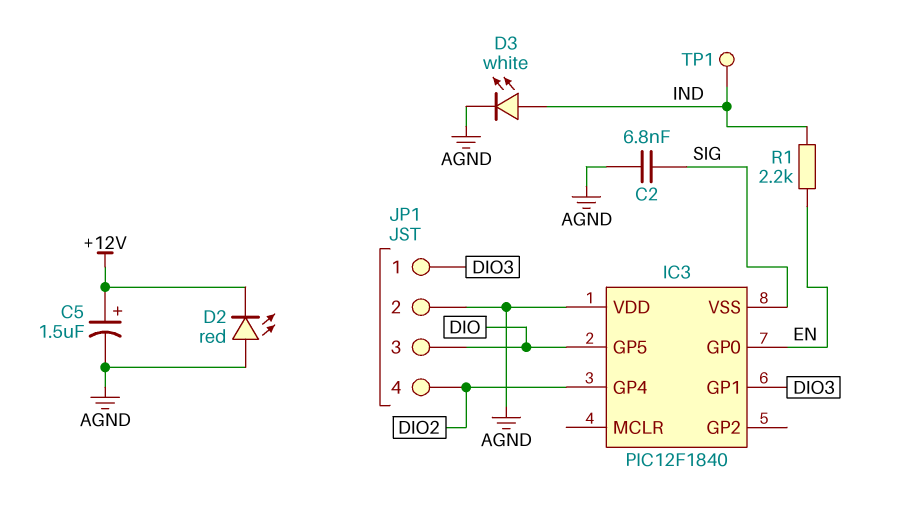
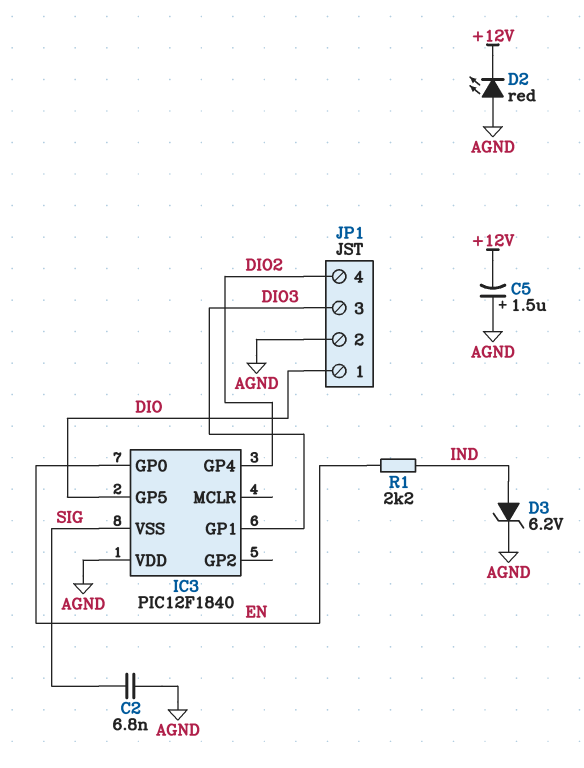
C5: 1.5uF (plus +12V, minus AGND) -> 1.5uF (plus AGND, minus +12V)
D3: LED white (A IND, K AGND) -> zener 6.2V (A IND, K AGND)
JP1 pin 1: DIO3 -> DIO
JP1 pin 3: DIO -> DIO3
TP1: test point (IND) -> none

